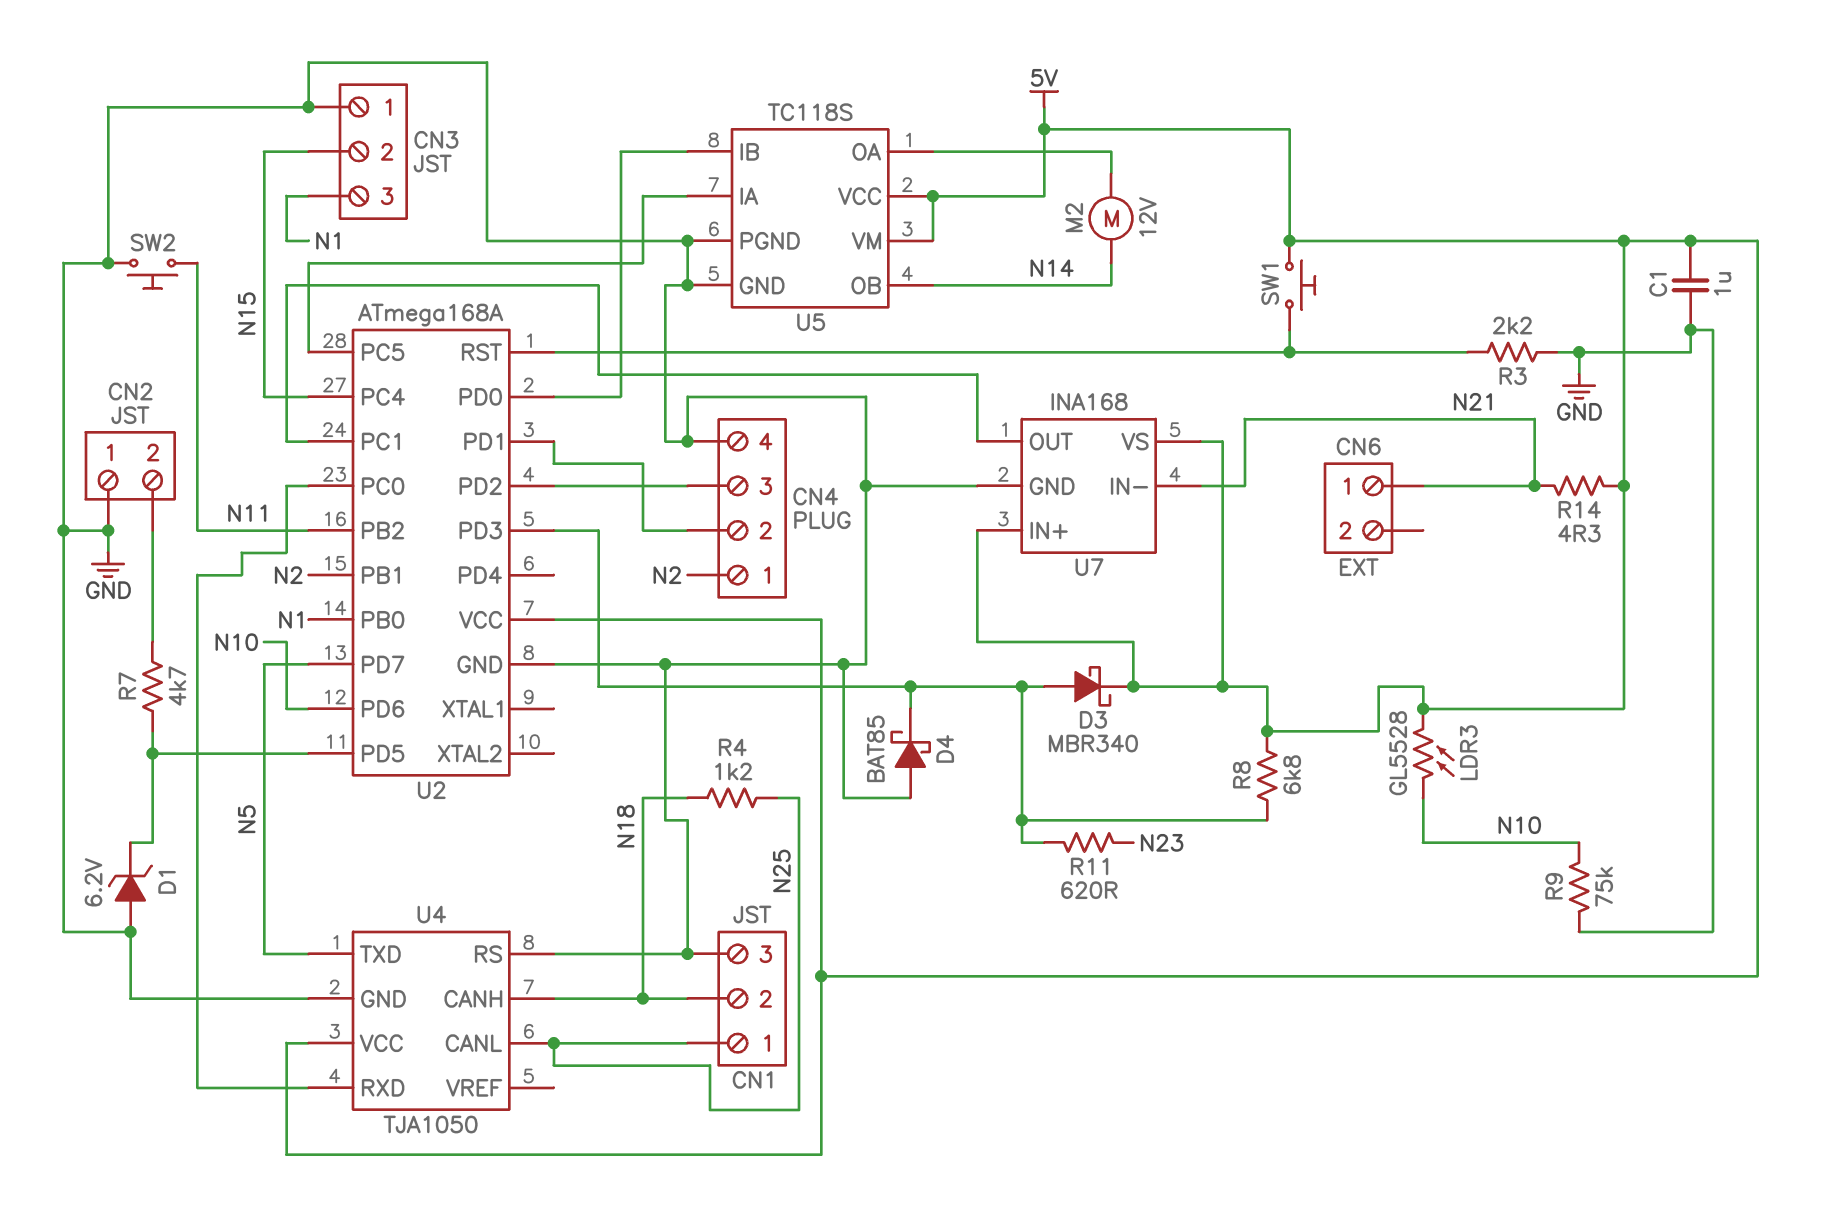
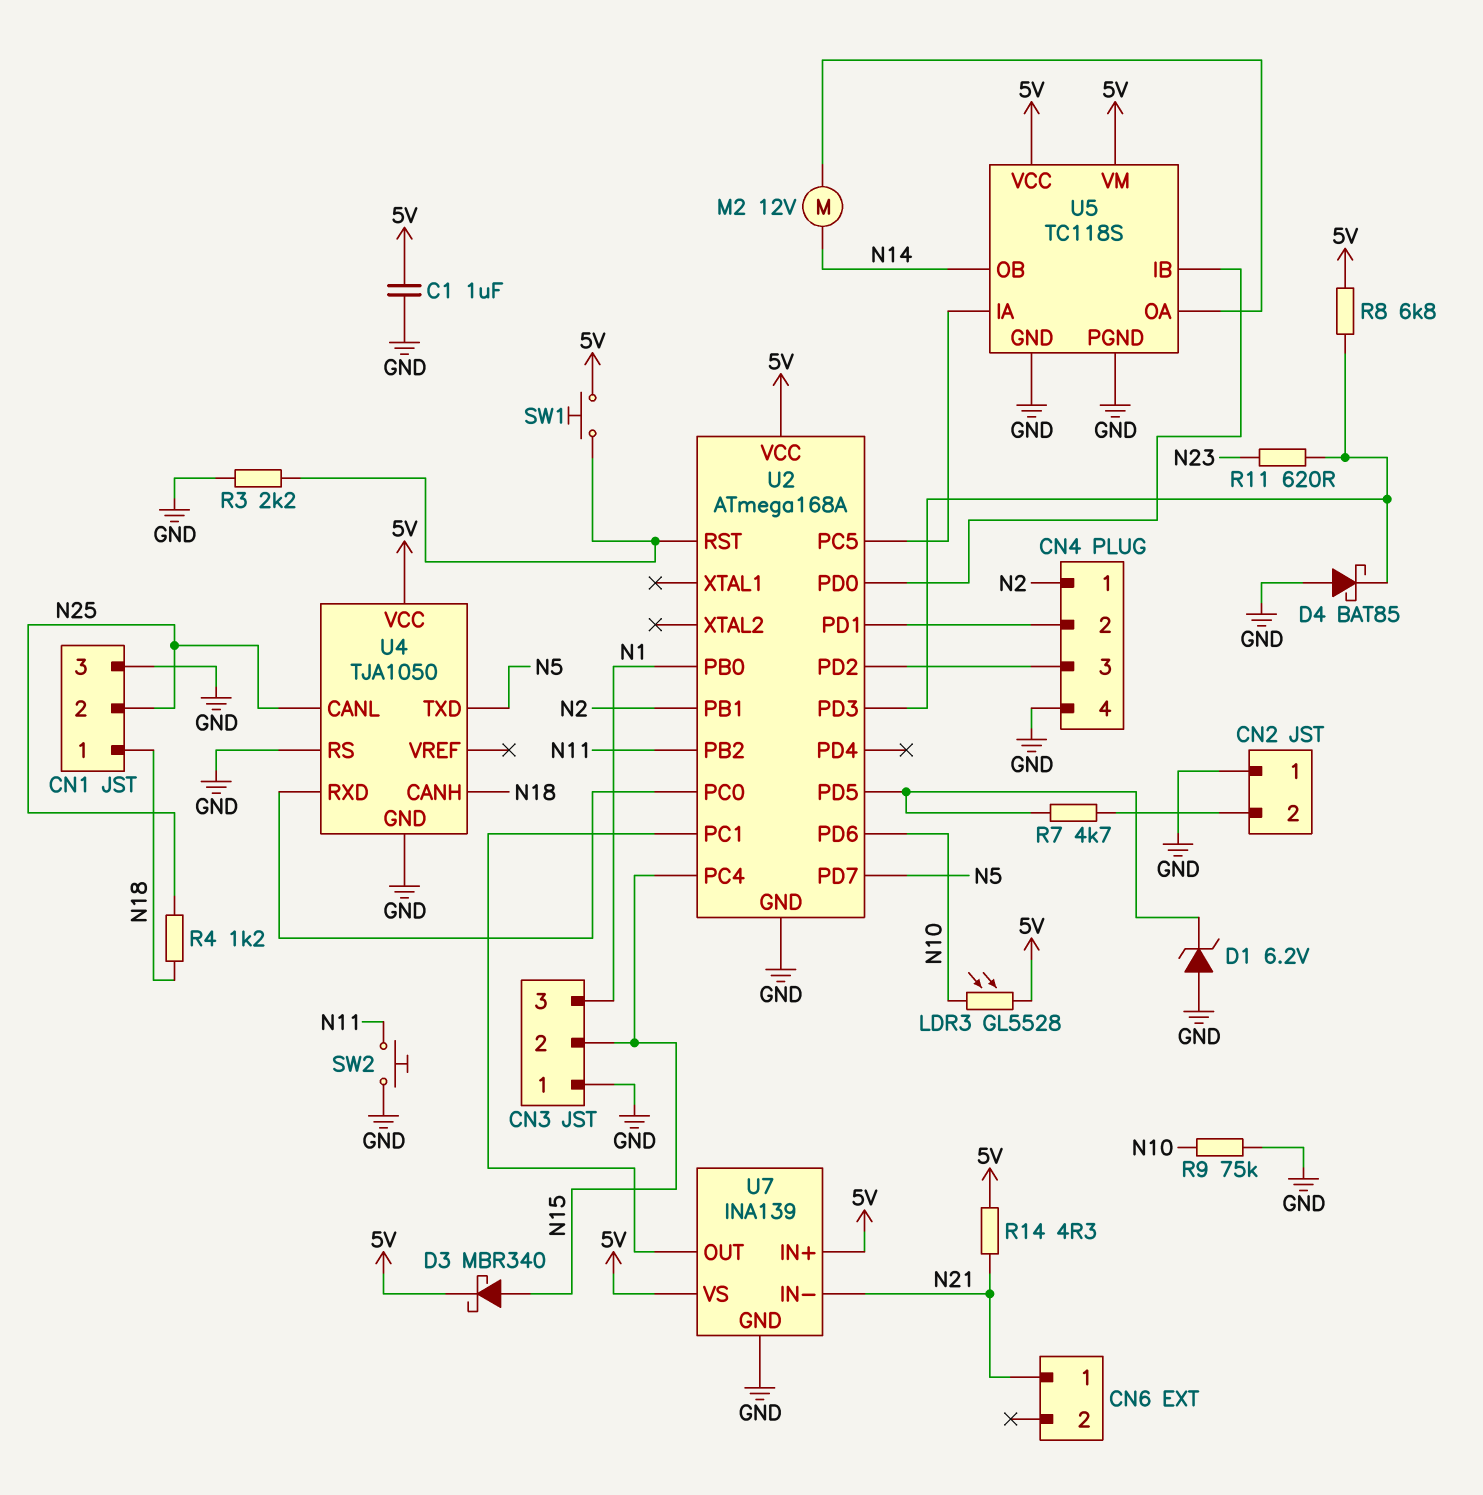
CN1 pin 1: N25 -> N18
CN1 pin 2: N18 -> N25
D3: schottky MBR340 (A U2/PD3, K 5V) -> schottky MBR340 (A N15, K 5V)
U7: INA168 -> INA139

